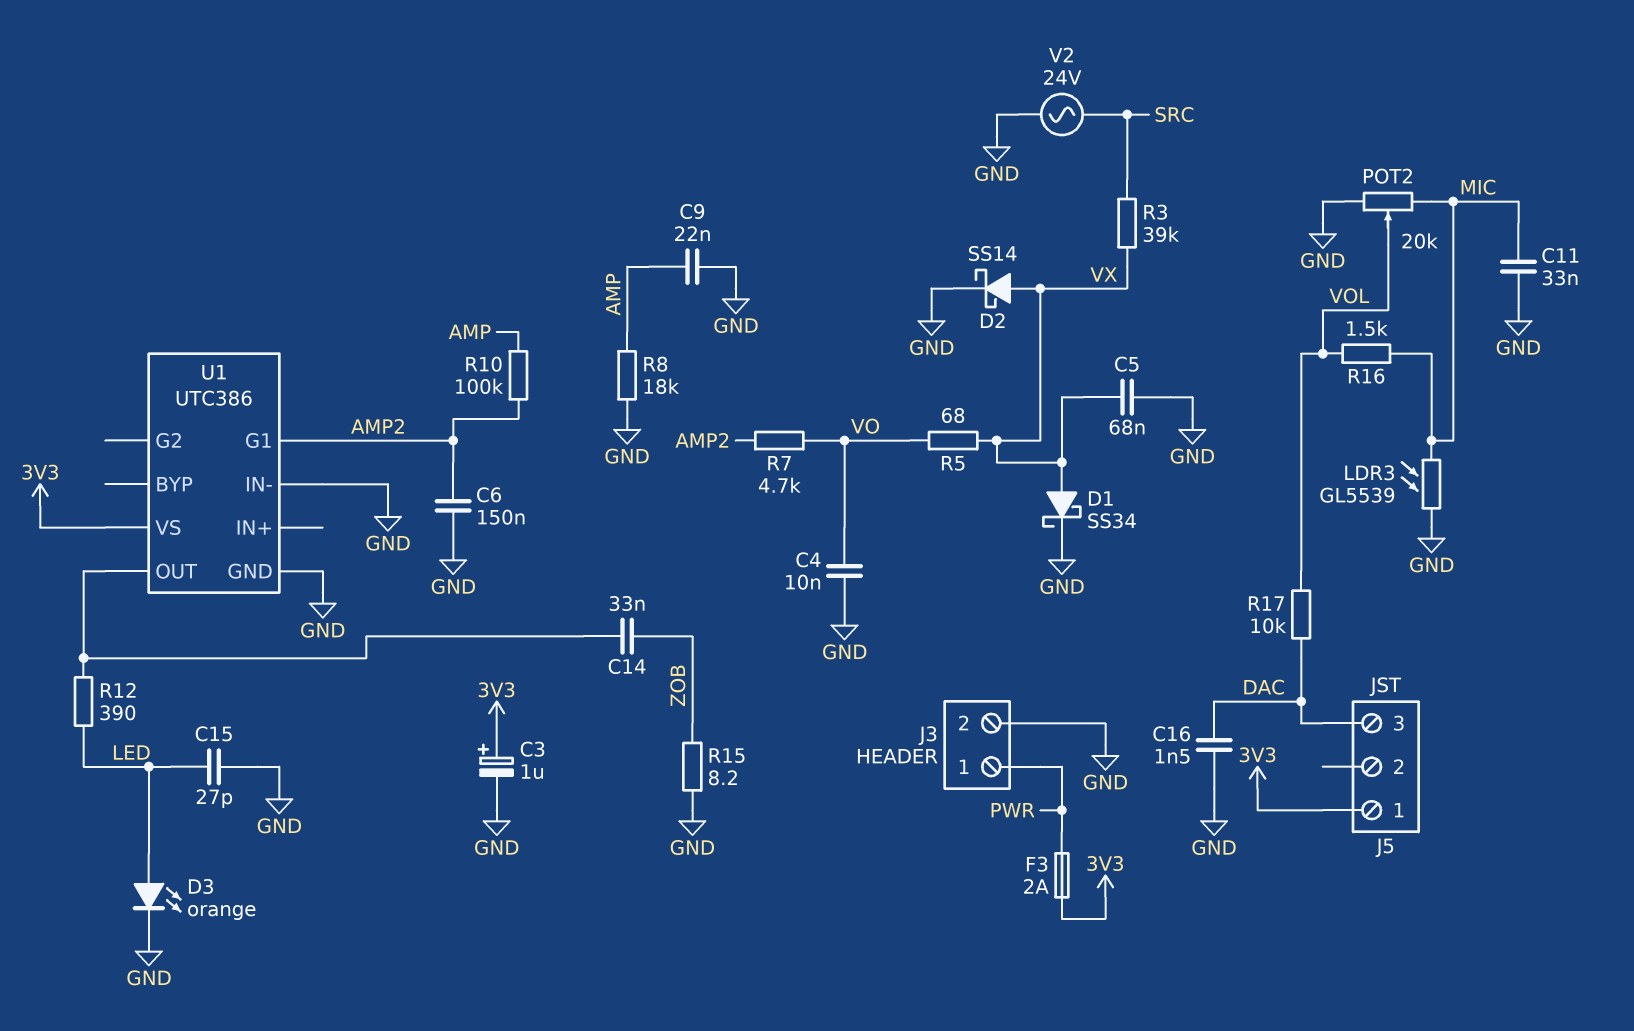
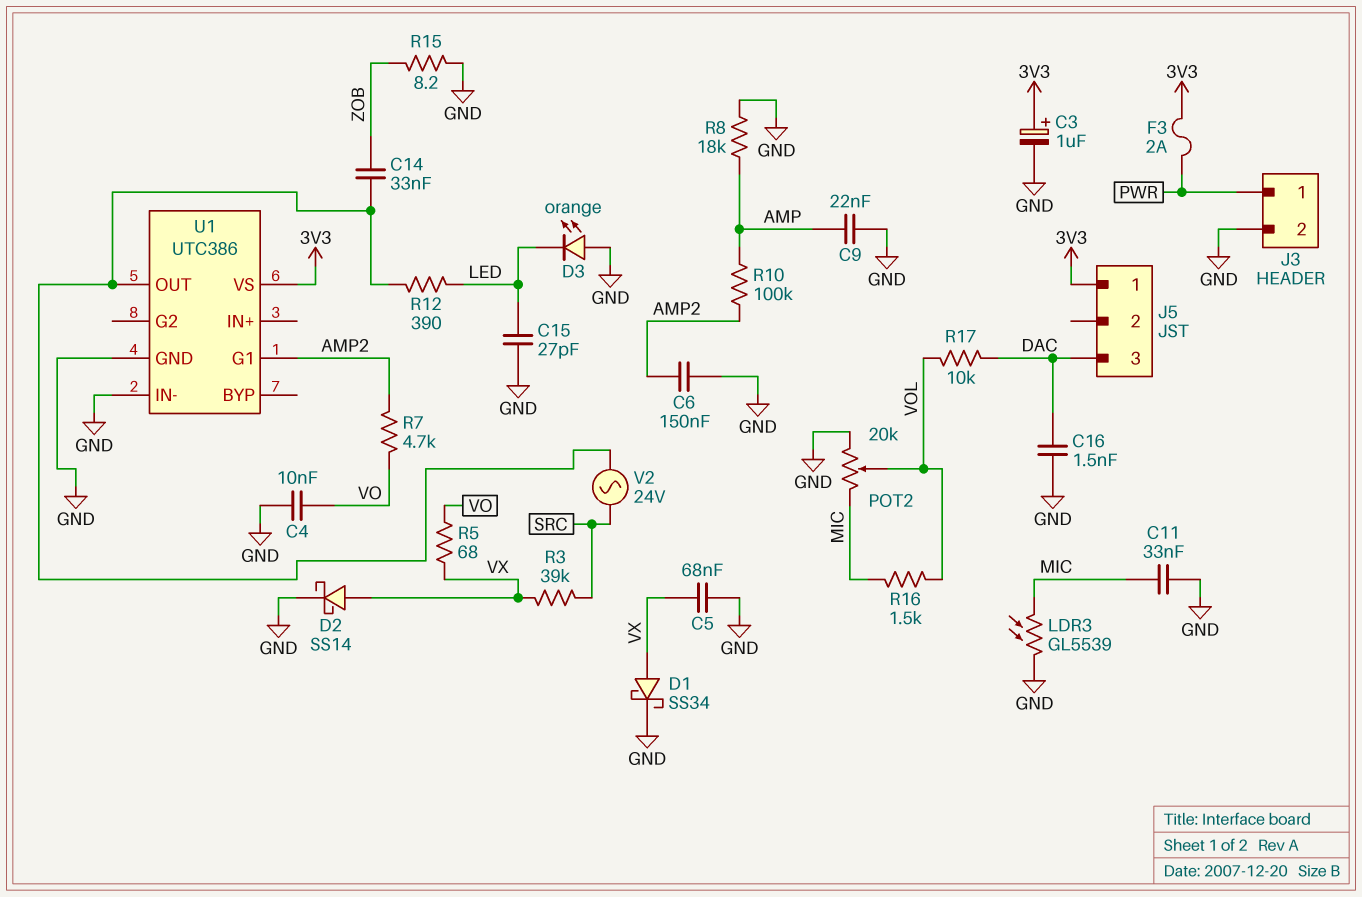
D3: LED orange (A LED, K GND) -> LED orange (A GND, K LED)
V2: AC 24V (GND, SRC) -> AC 24V (SRC, U1/OUT)

